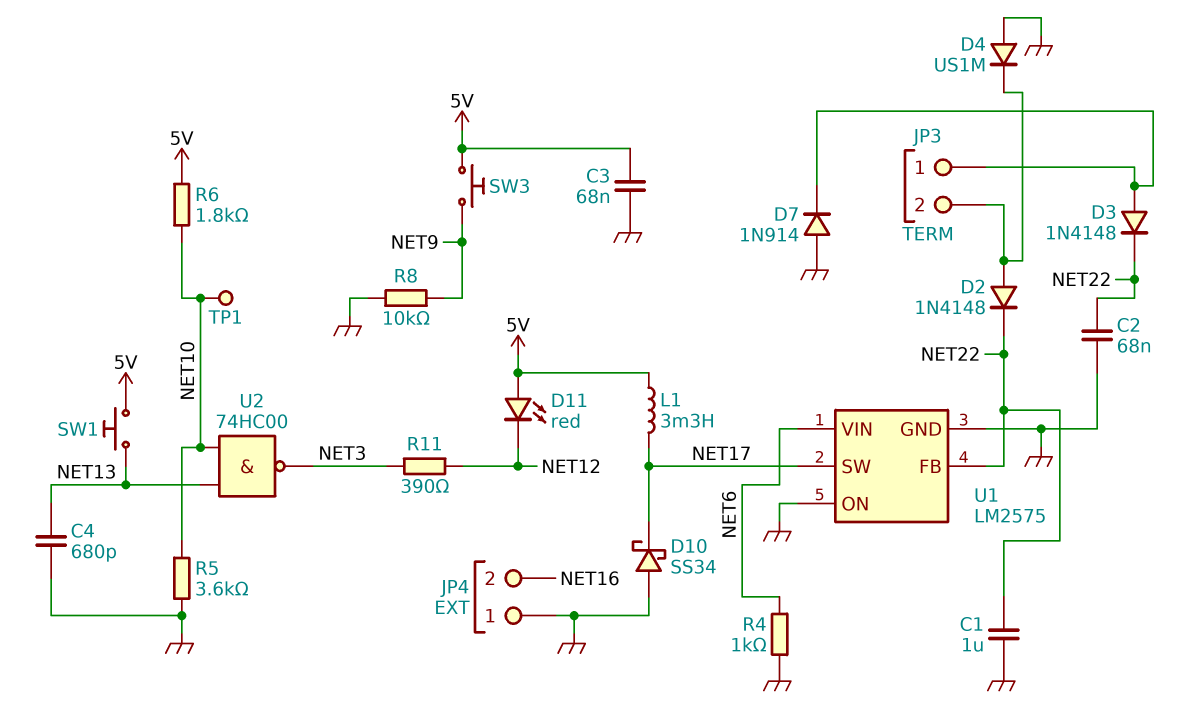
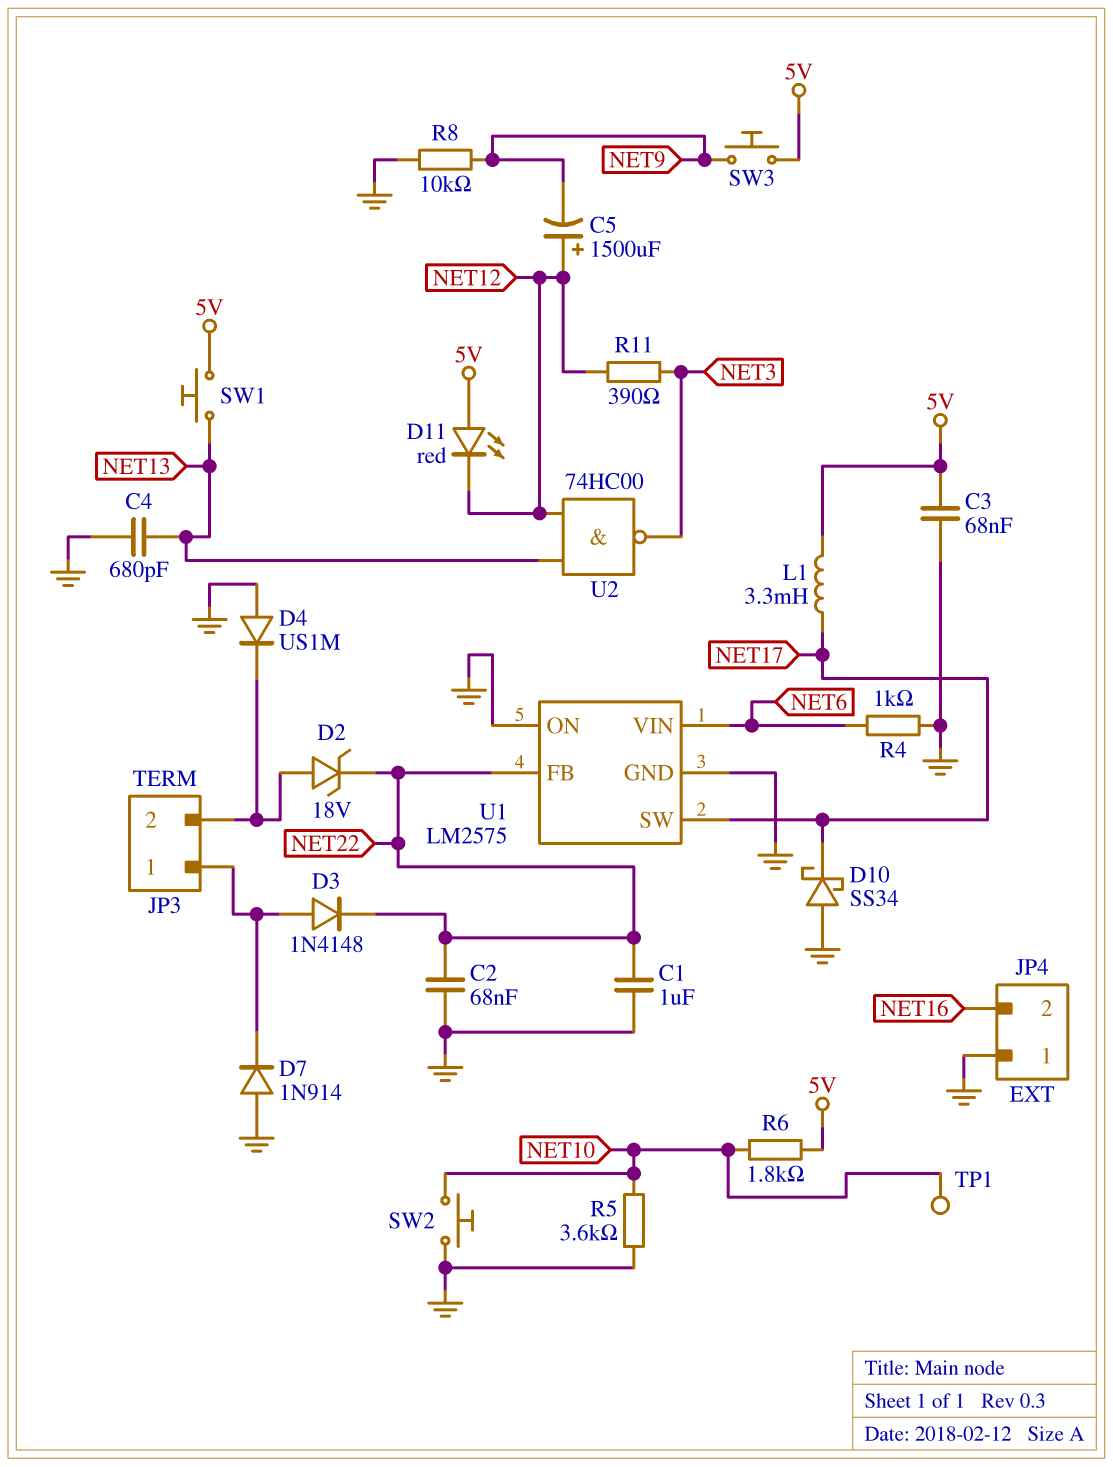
C5: none -> 1500uF (plus NET12, minus NET9)
D2: diode 1N4148 (A JP3/2, K NET22) -> zener 18V (A JP3/2, K NET22)
SW2: none -> button (GND, NET10)
U2: NAND 74HC00 (in NET10, in NET13, out NET3) -> NAND 74HC00 (in NET12, in NET13, out NET3)

